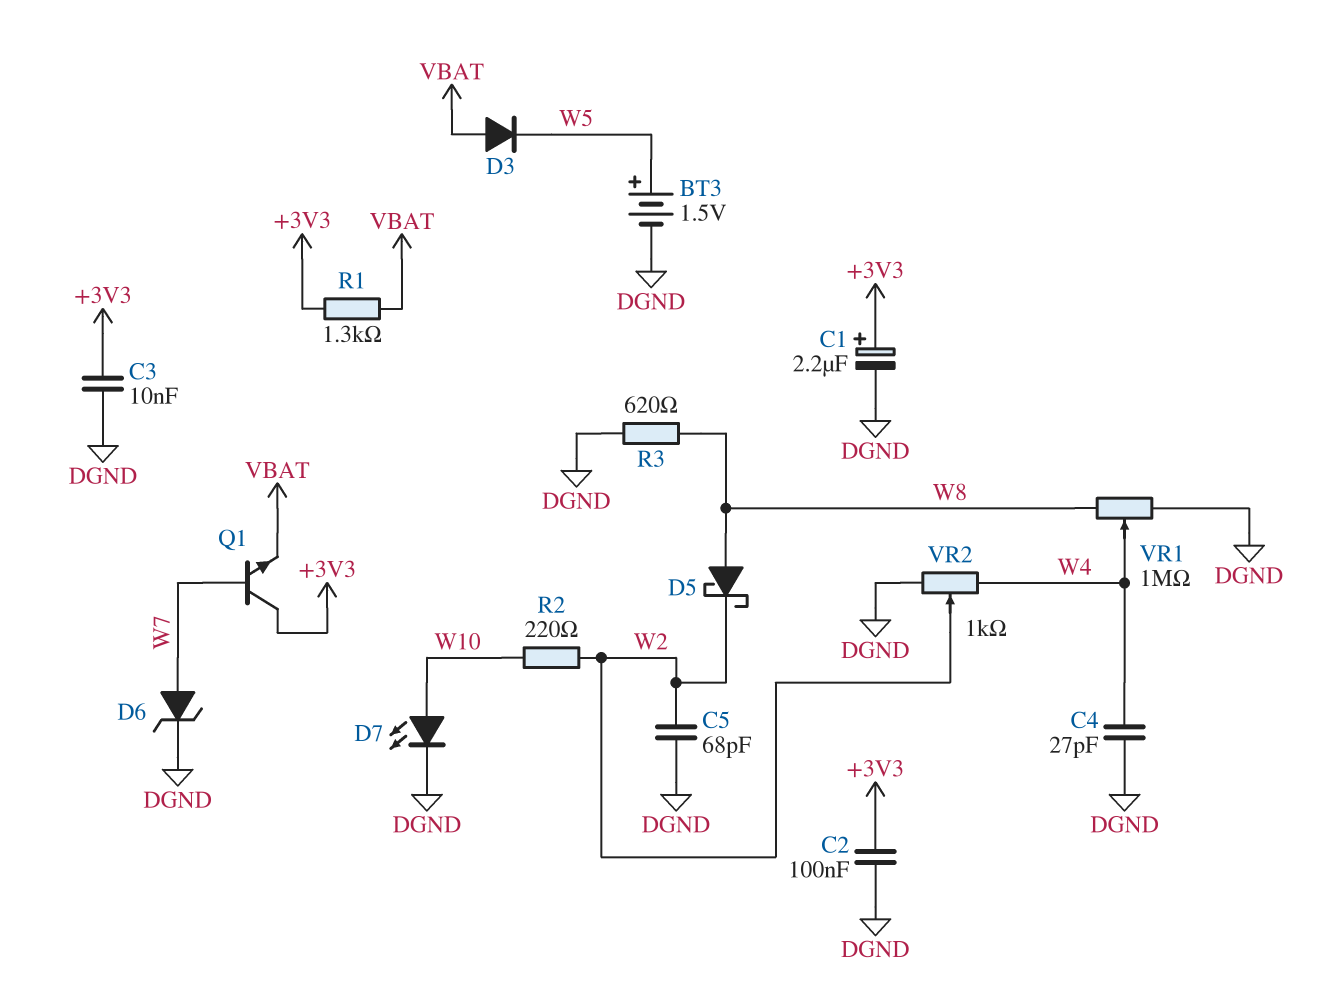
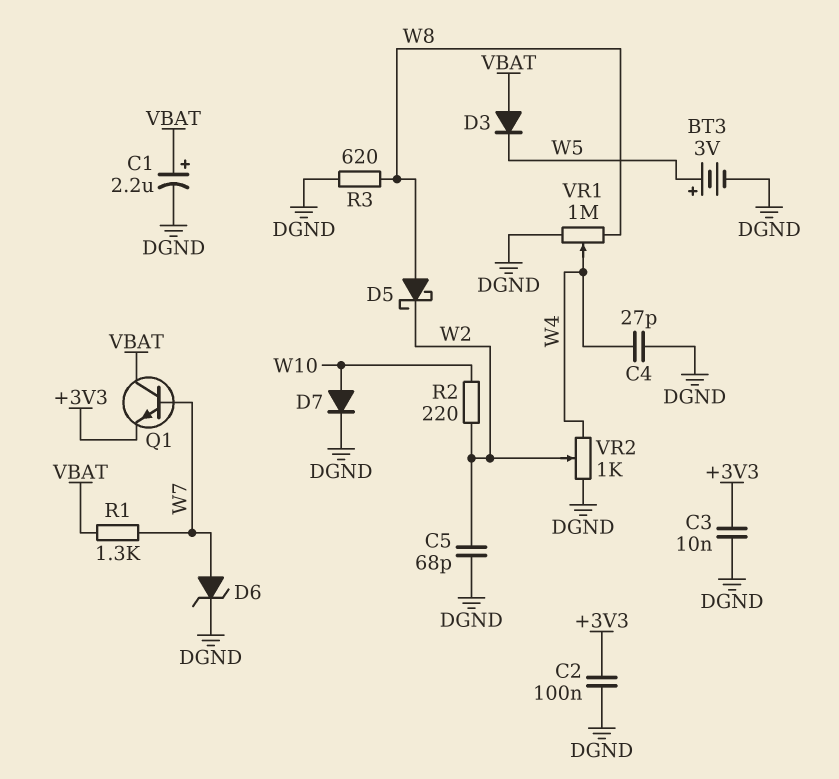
BT3: 1.5V (plus W5, minus DGND) -> 3V (plus W5, minus DGND)
C1: 2.2uF (plus +3V3, minus DGND) -> 2.2uF (plus VBAT, minus DGND)
D7: LED (A W10, K DGND) -> diode (A W10, K DGND)
Q1: NPN (B W7, C +3V3, E VBAT) -> NPN (B W7, C VBAT, E +3V3)
R1: 1.3k (+3V3, VBAT) -> 1.3k (VBAT, W7)

